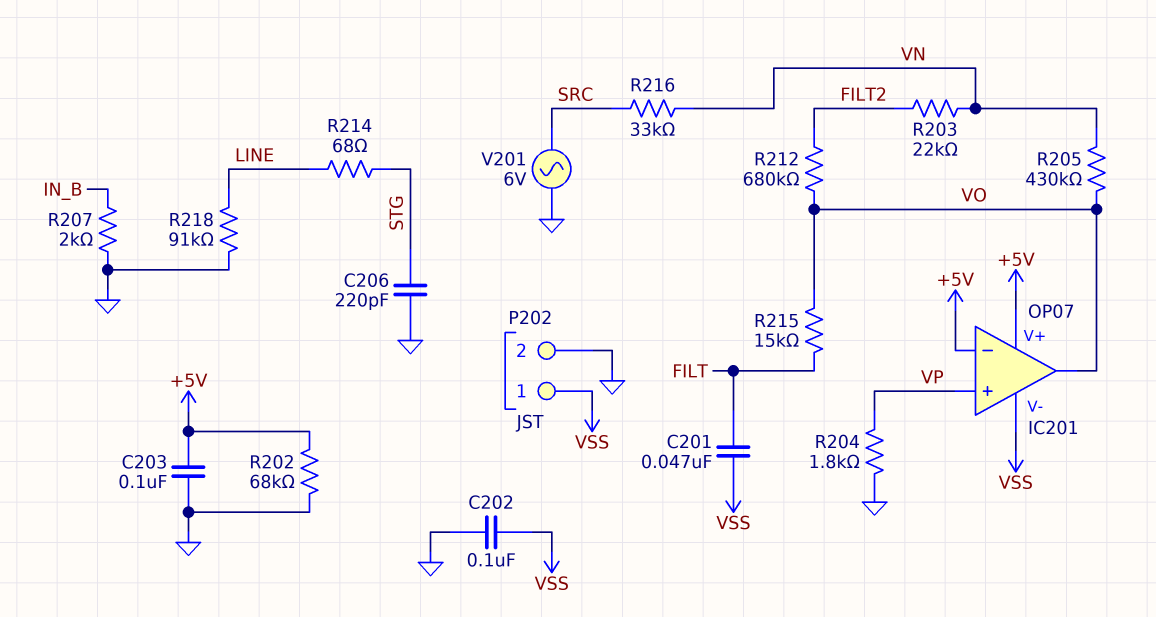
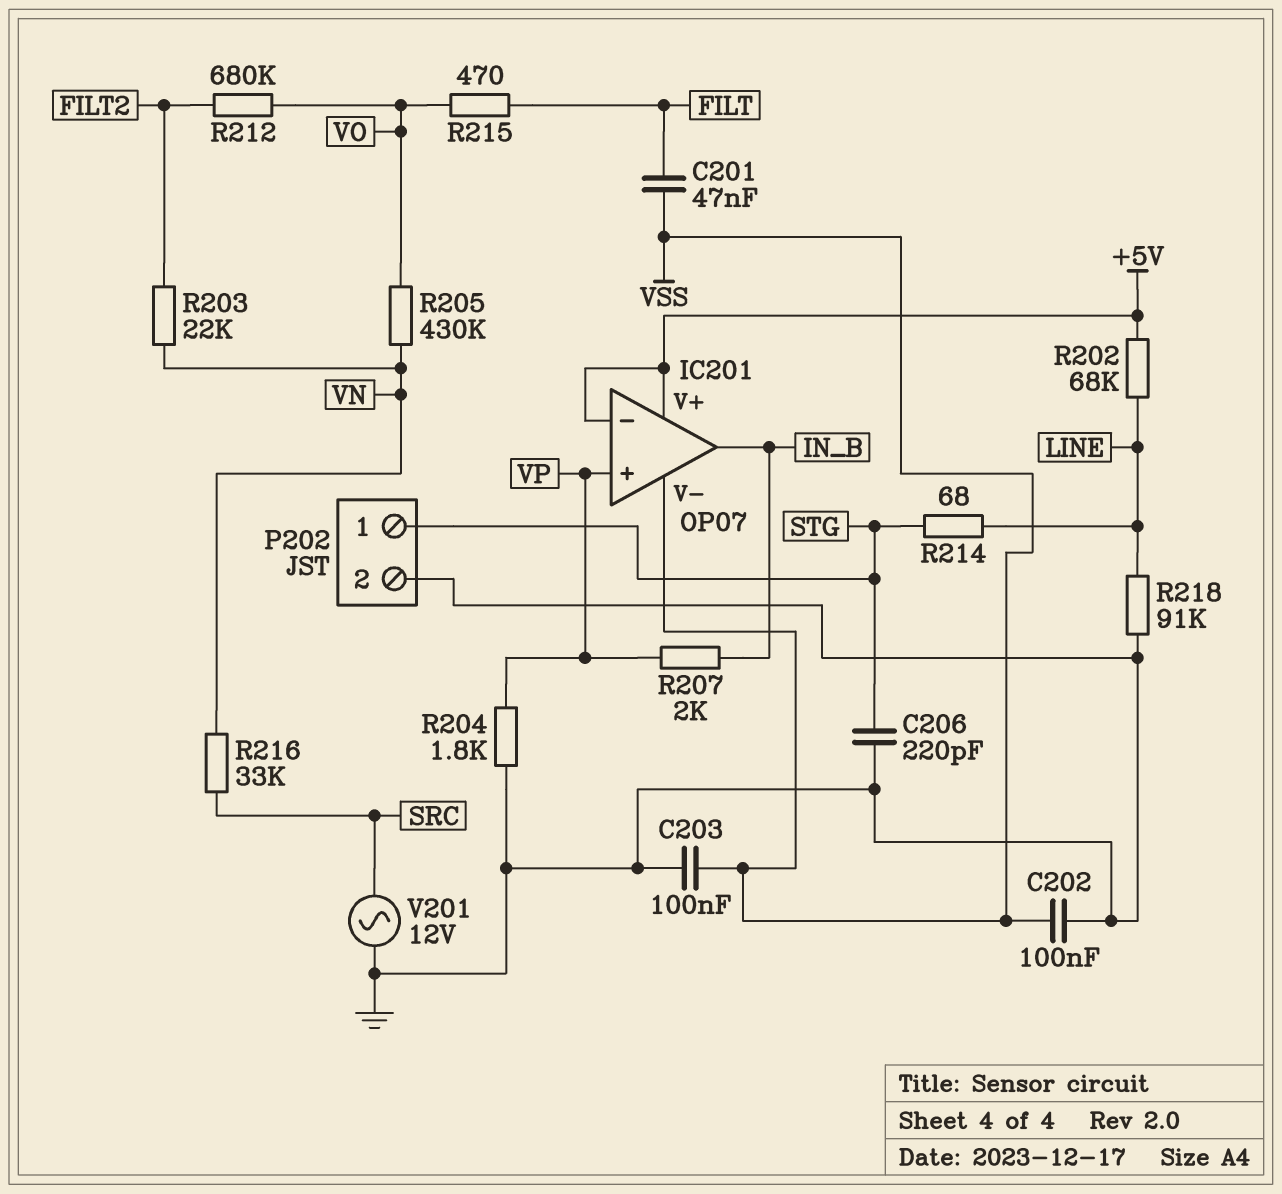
C203: 100nF (+5V, GND) -> 100nF (GND, VSS)
IC201 pin out: VO -> IN_B
P202 pin 1: VSS -> STG
R202: 68k (+5V, GND) -> 68k (+5V, LINE)
R207: 2k (GND, IN_B) -> 2k (IN_B, VP)
R215: 15k (FILT, VO) -> 470 (FILT, VO)
V201: AC 6V (GND, SRC) -> AC 12V (GND, SRC)

